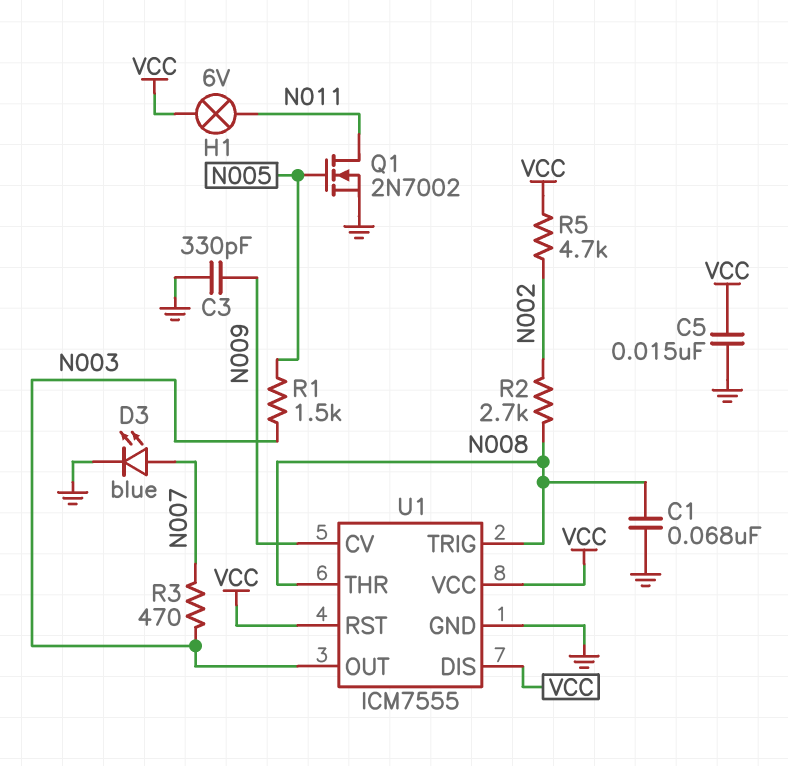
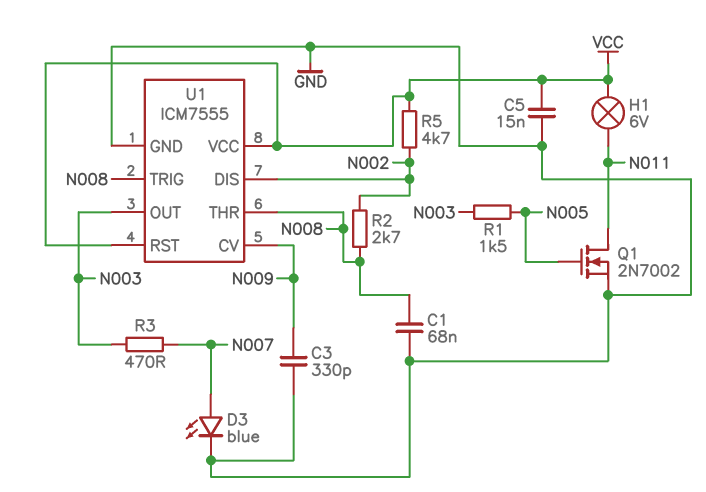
U1 pin DIS: VCC -> N002

